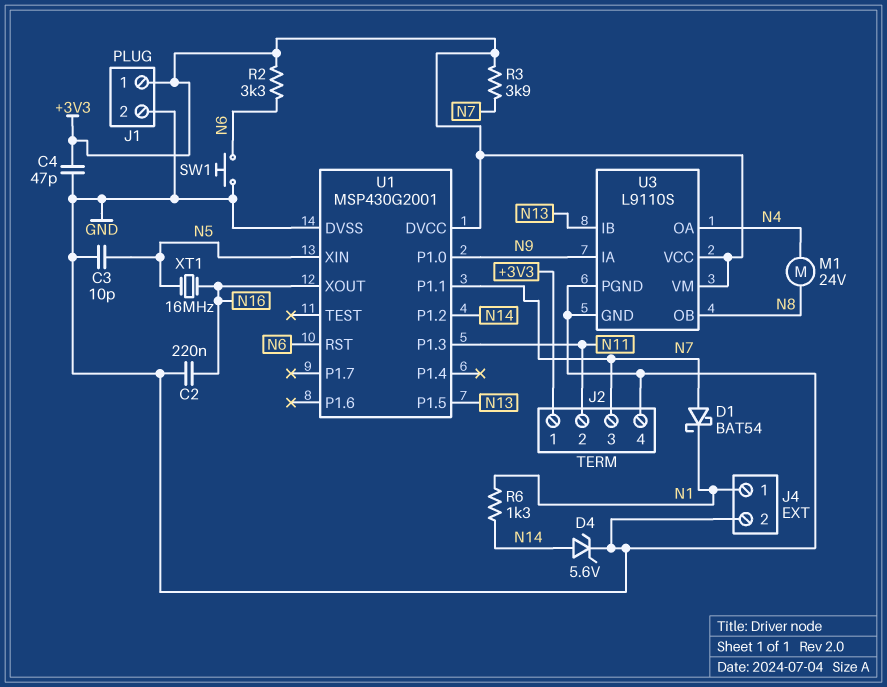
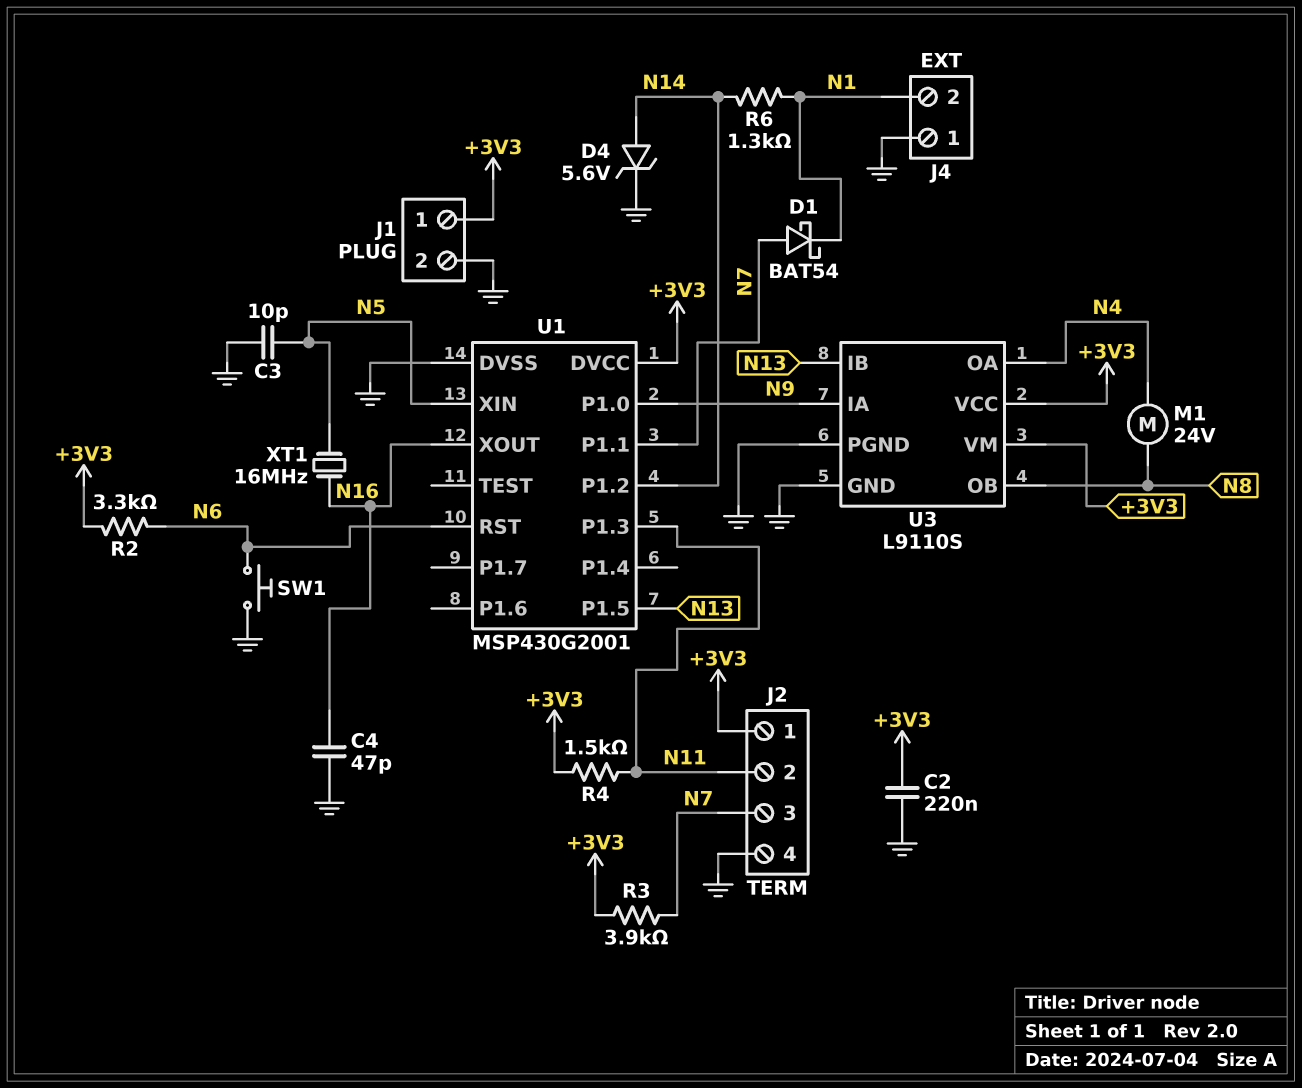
C2: 220nF (GND, N16) -> 220nF (+3V3, GND)
C4: 47pF (+3V3, GND) -> 47pF (GND, N16)
J4 pin 1: N1 -> GND
J4 pin 2: GND -> N1
R4: none -> 1.5k (+3V3, N11)

